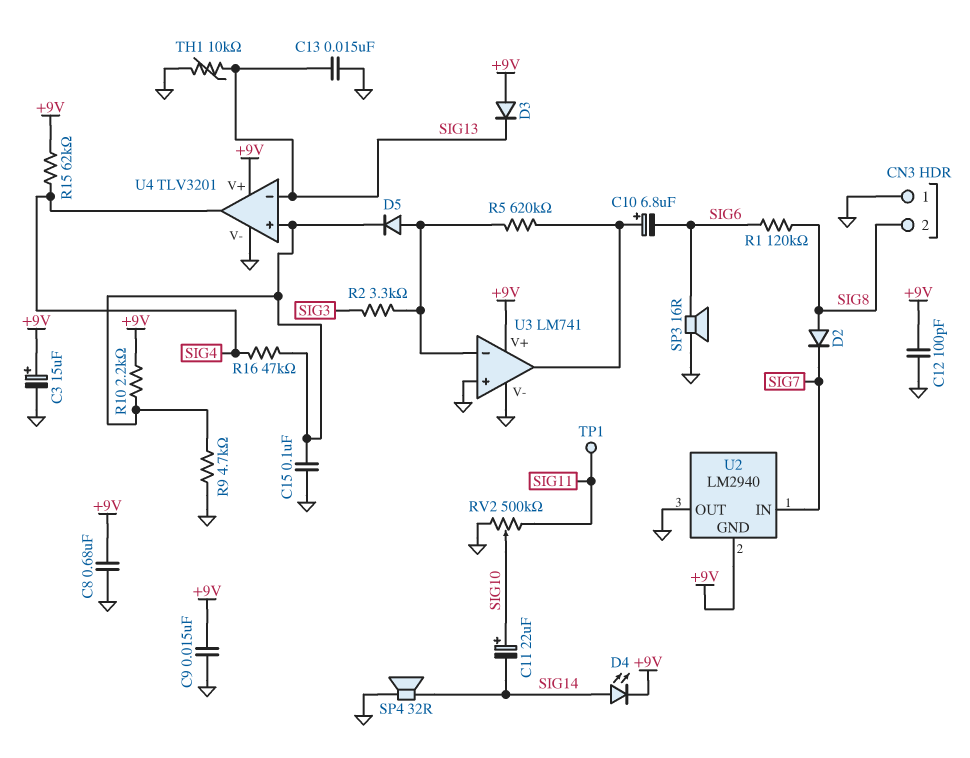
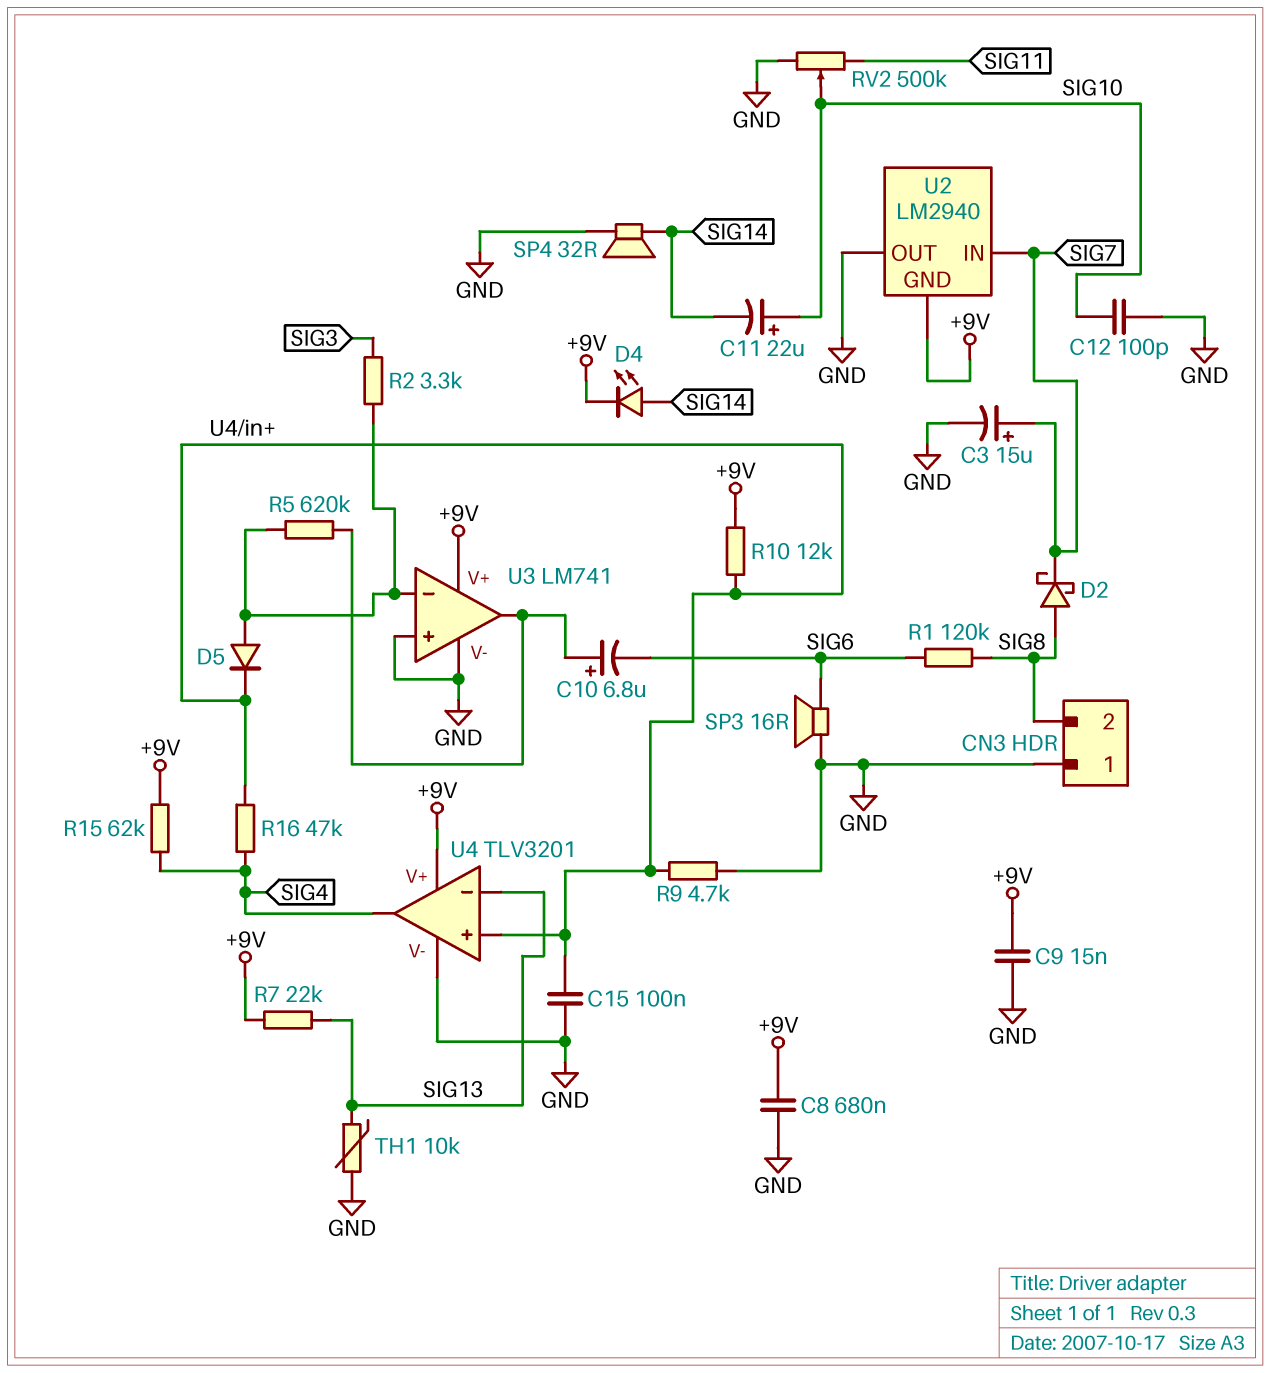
C3: 15uF (plus +9V, minus GND) -> 15uF (plus SIG7, minus GND)
C12: 100pF (+9V, GND) -> 100pF (GND, SIG10)
C13: 15nF (GND, SIG13) -> none
D2: diode (A SIG8, K SIG7) -> schottky (A SIG8, K SIG7)
D3: diode (A +9V, K SIG13) -> none
R7: none -> 22k (+9V, SIG13)
R10: 2.2k (+9V, U4/in+) -> 12k (+9V, U4/in+)
TP1: test point (SIG11) -> none

